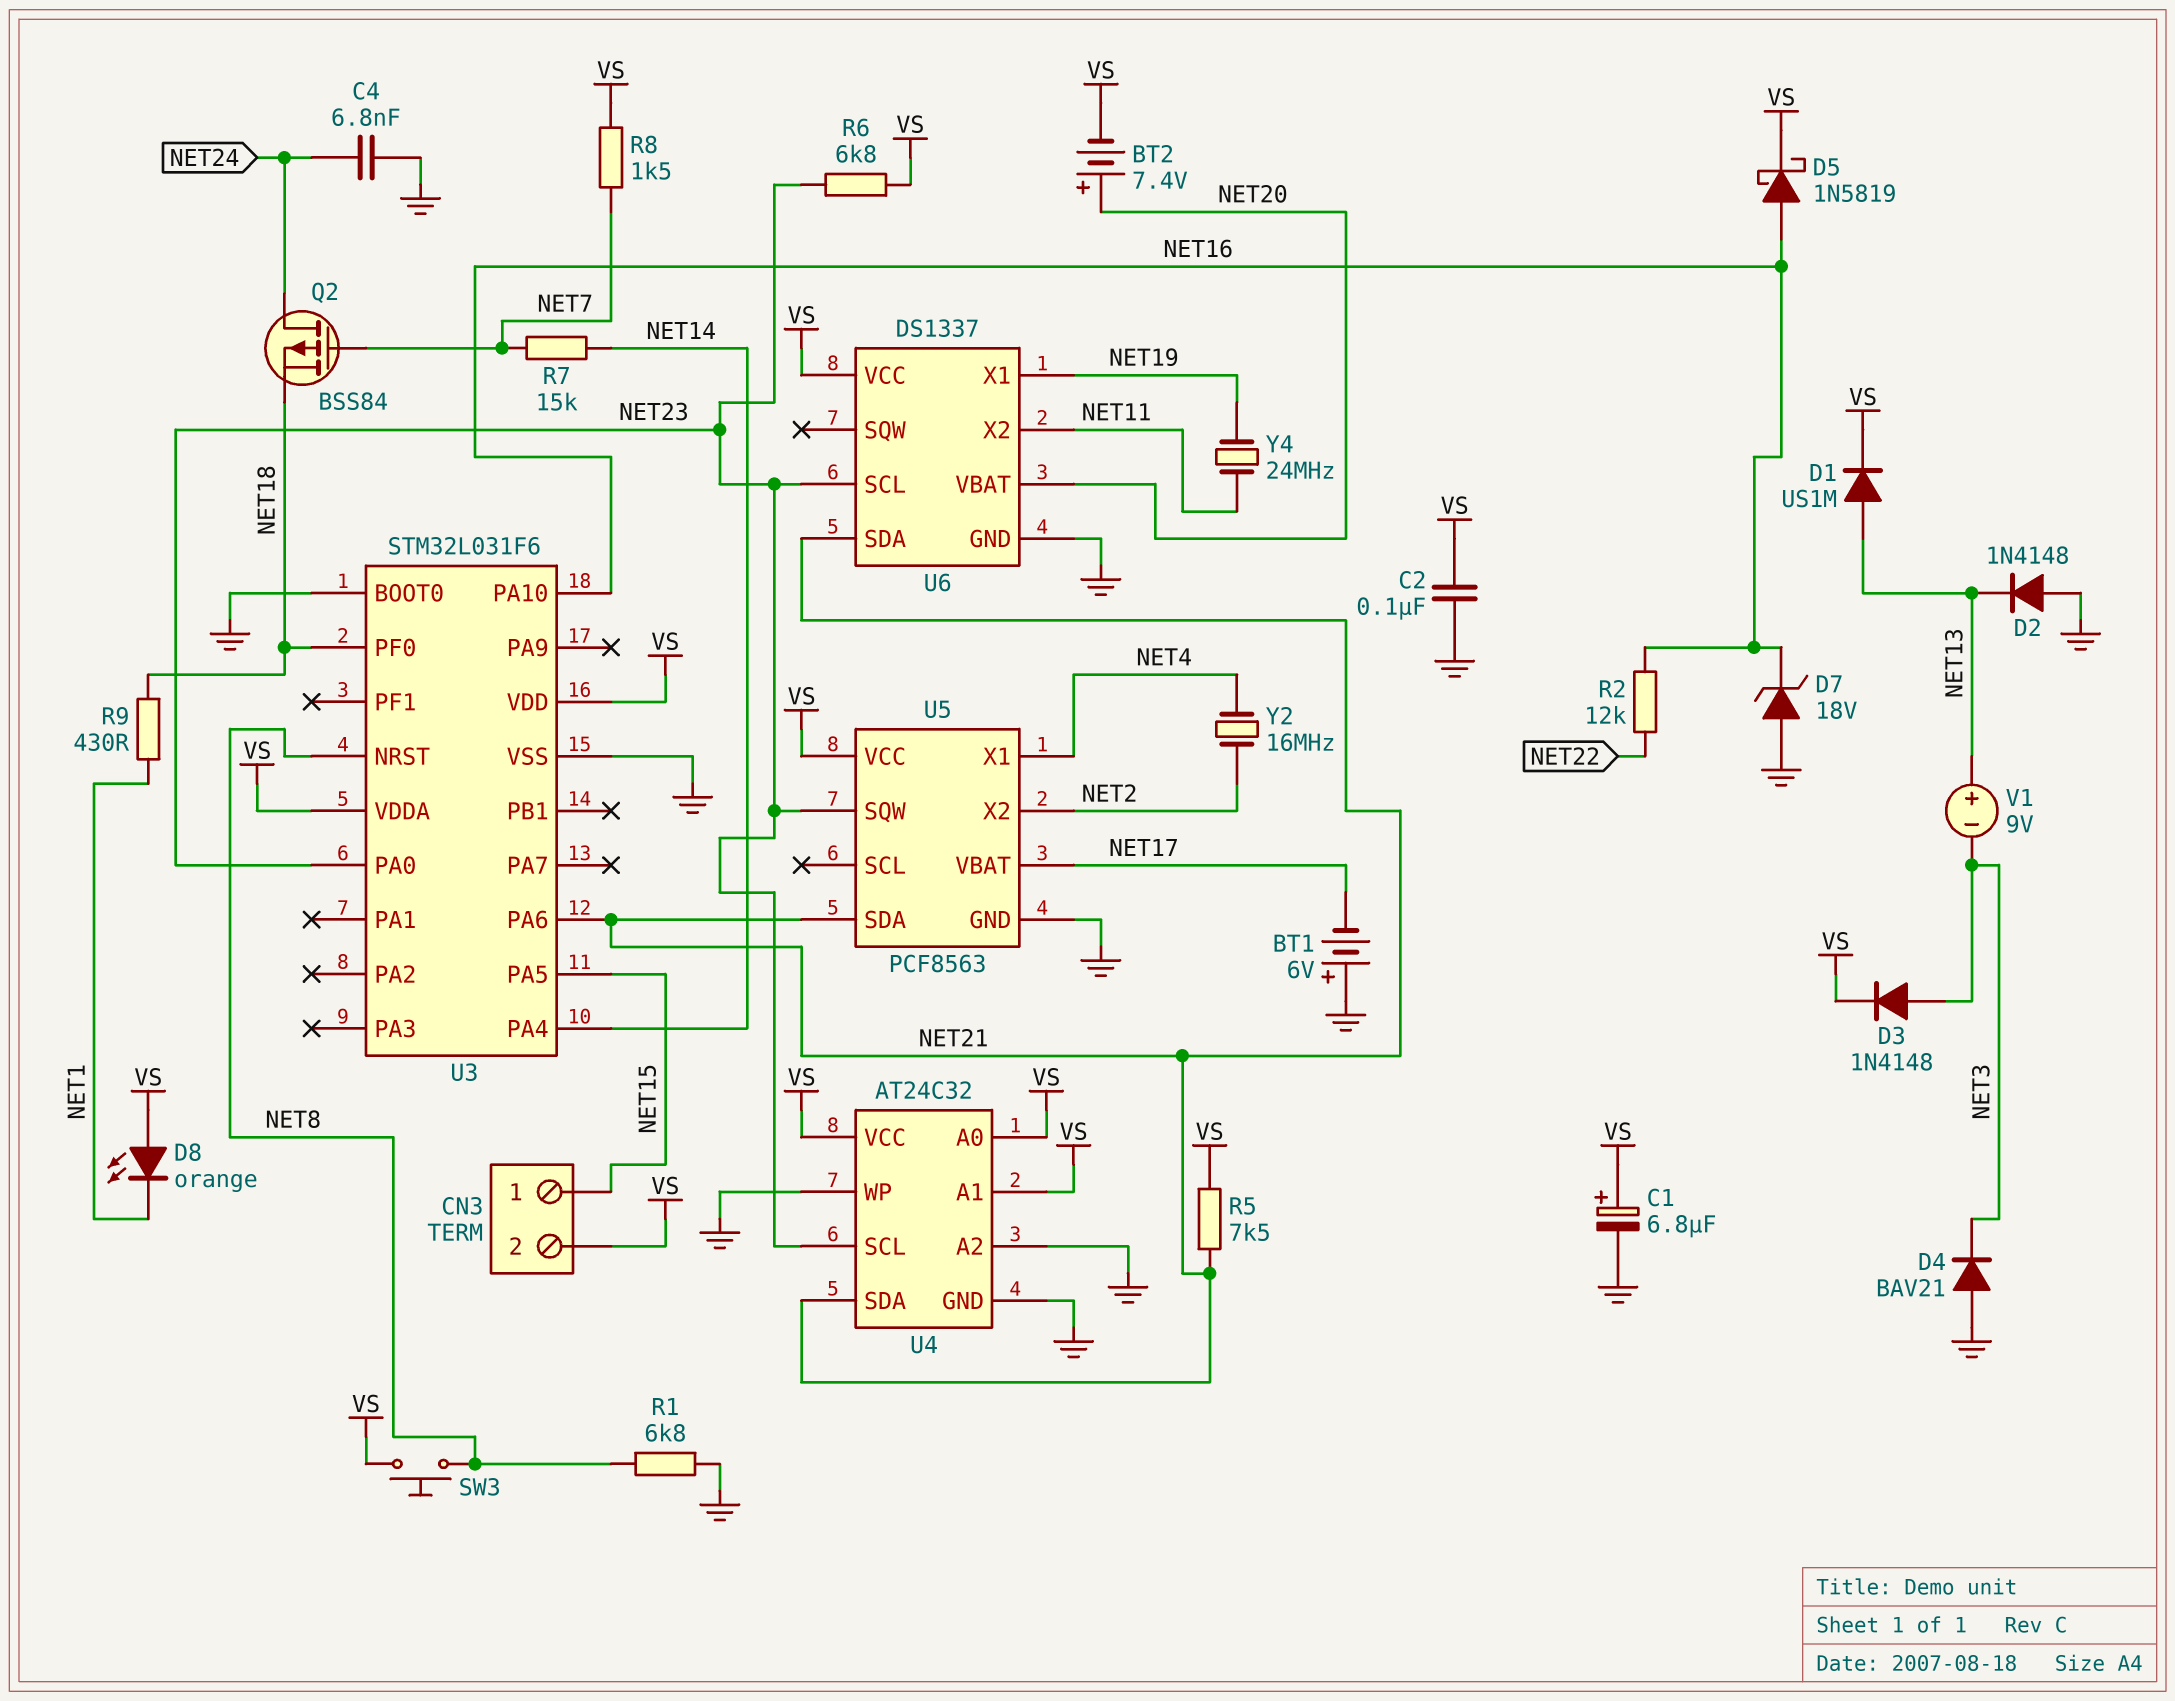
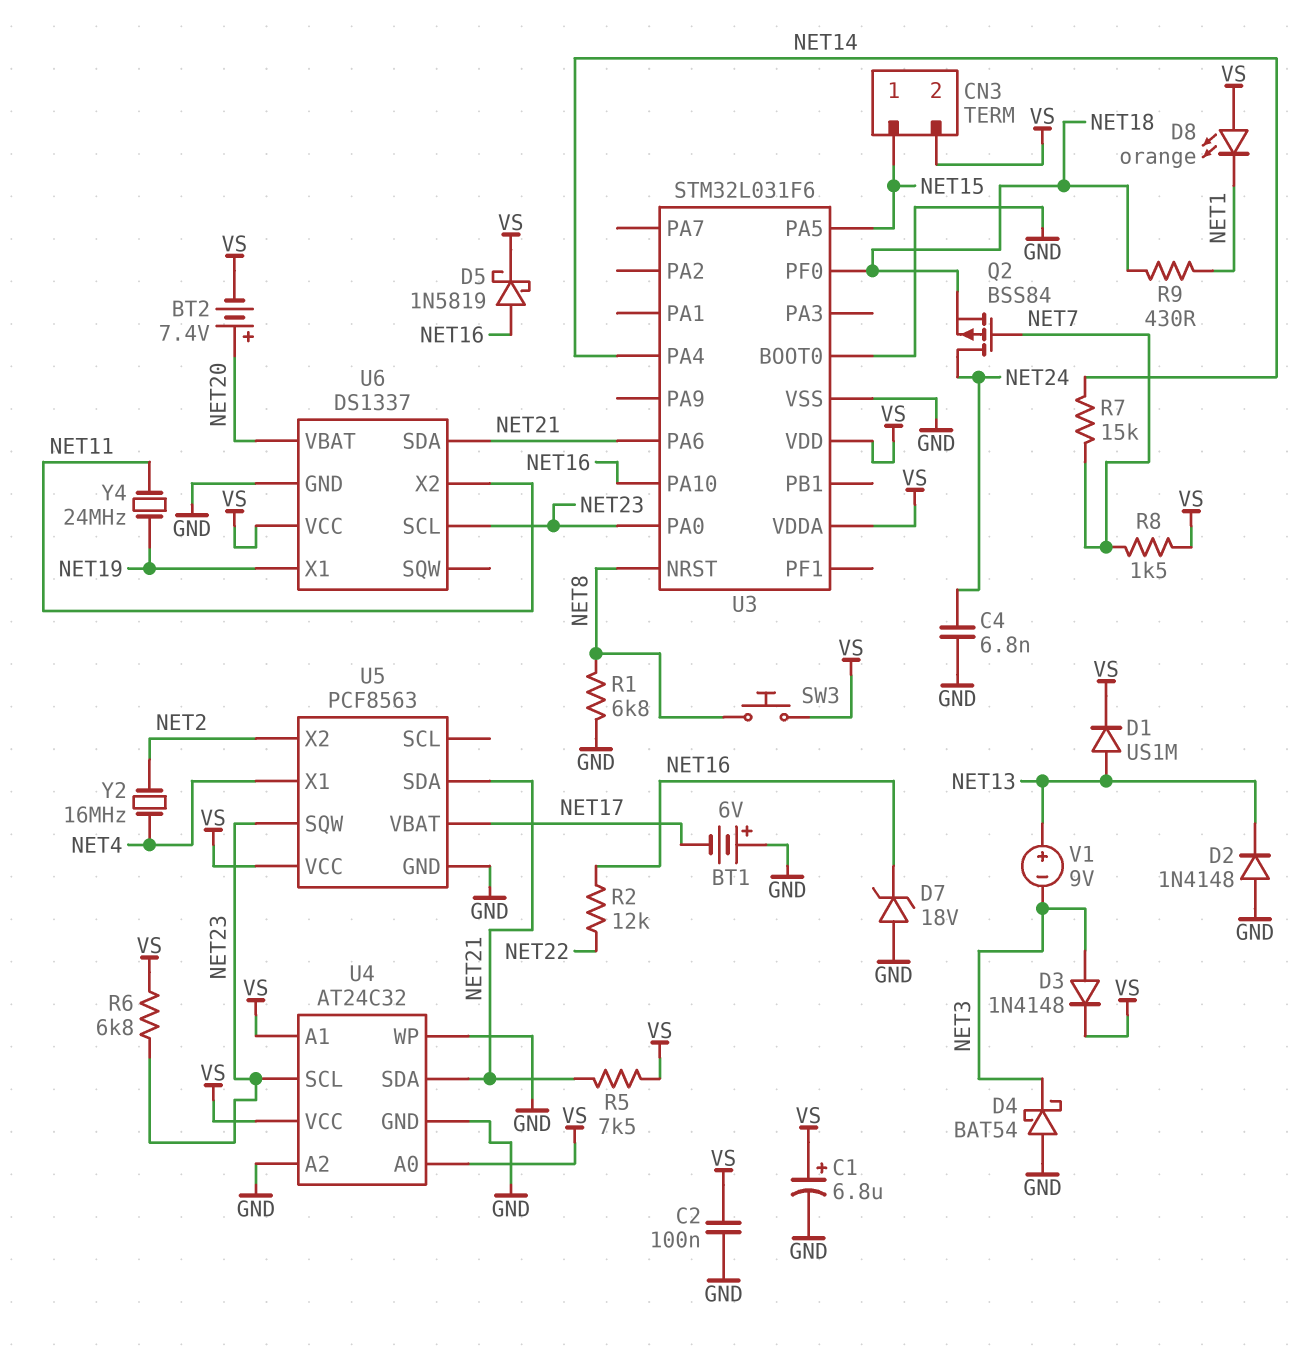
D4: diode BAV21 (A GND, K NET3) -> schottky BAT54 (A GND, K NET3)

